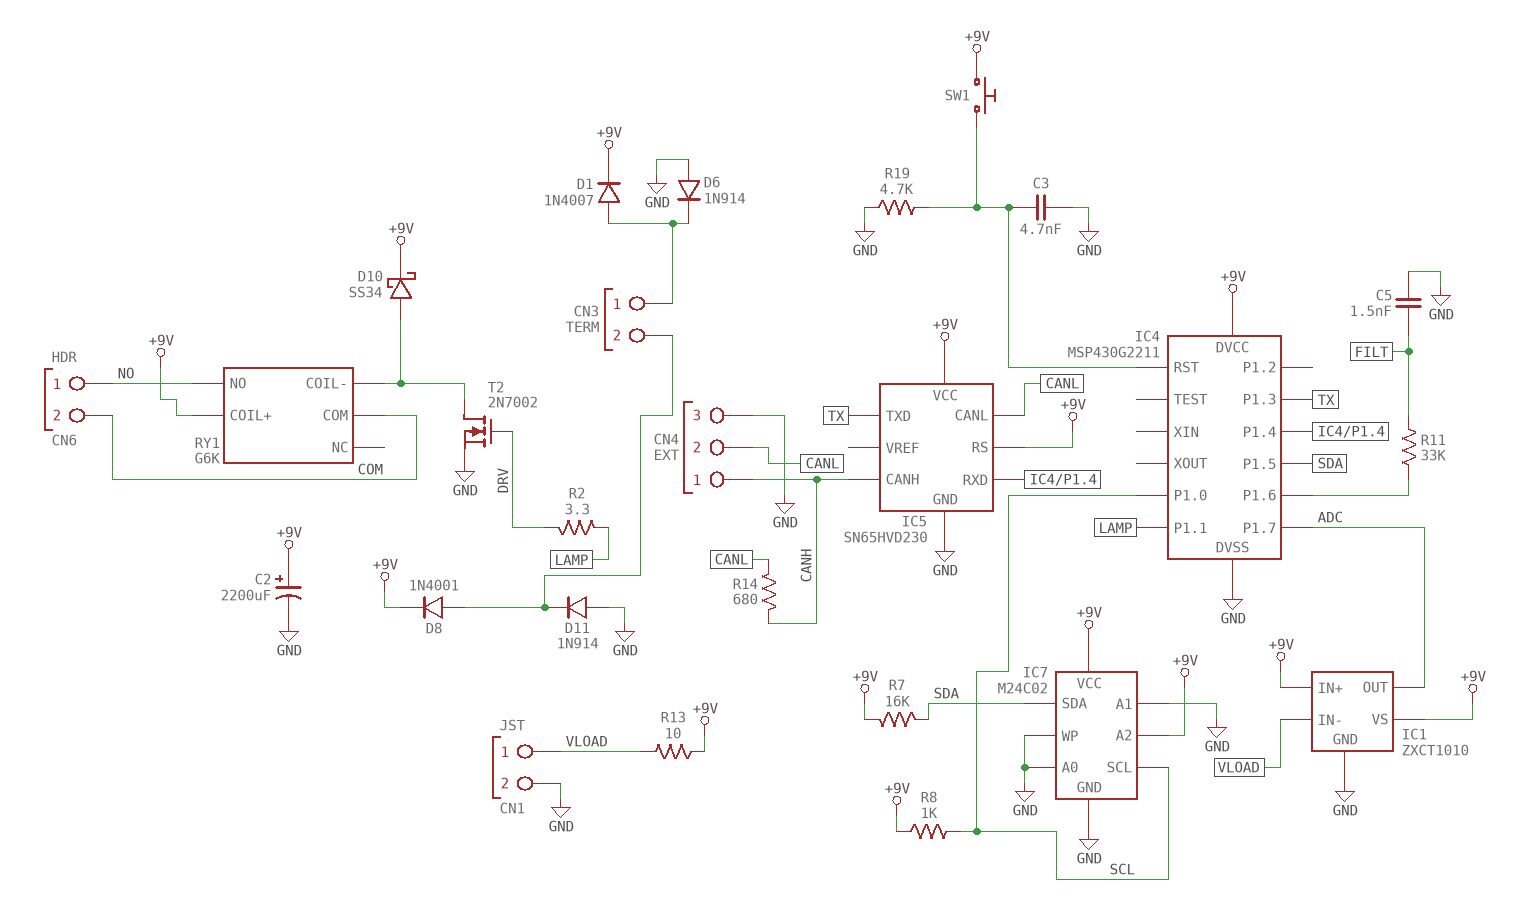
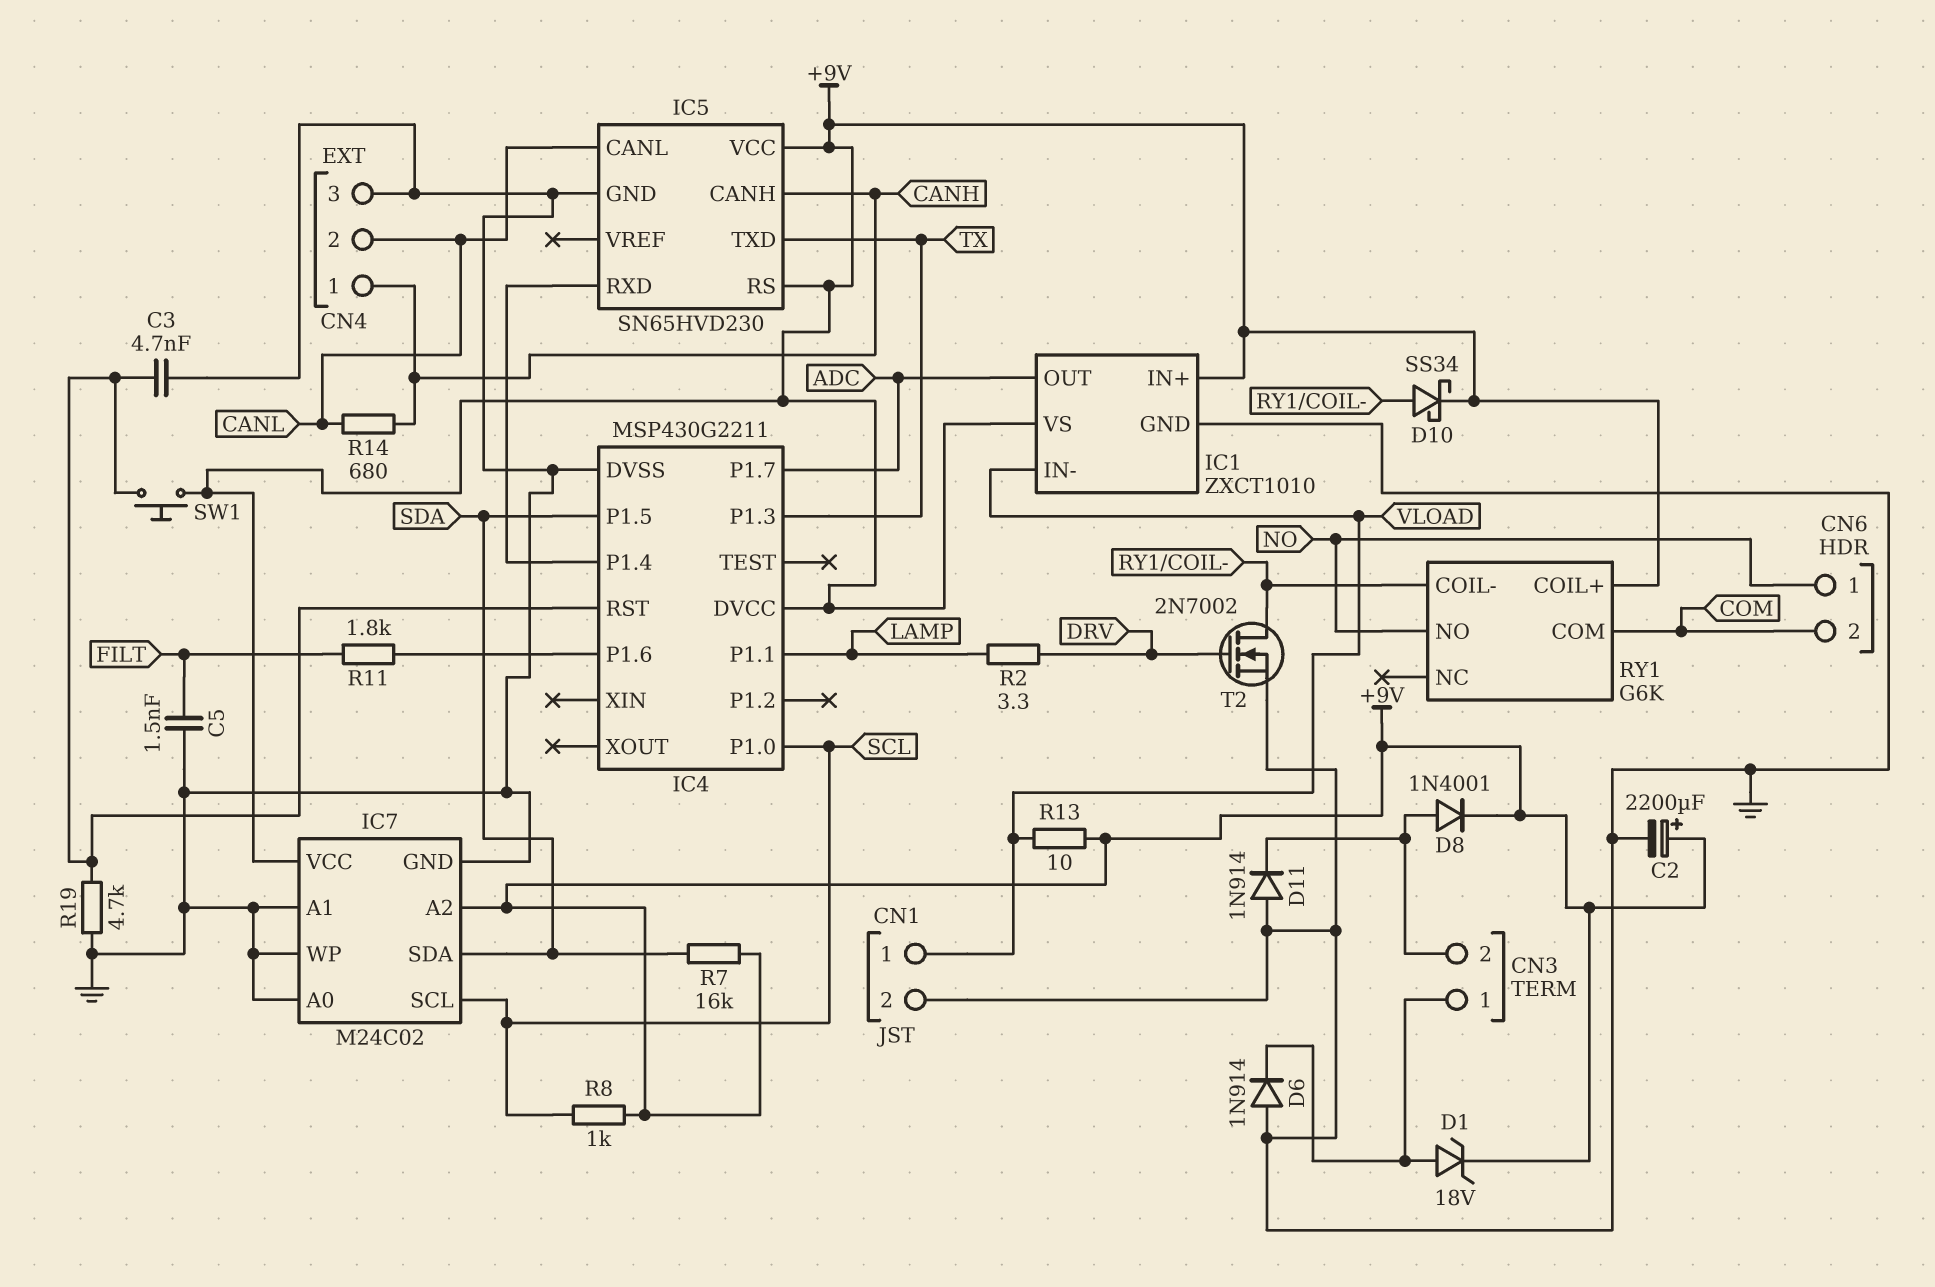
D1: diode 1N4007 (A CN3/1, K +9V) -> zener 18V (A CN3/1, K +9V)
R11: 33k (FILT, IC4/P1.6) -> 1.8k (FILT, IC4/P1.6)

